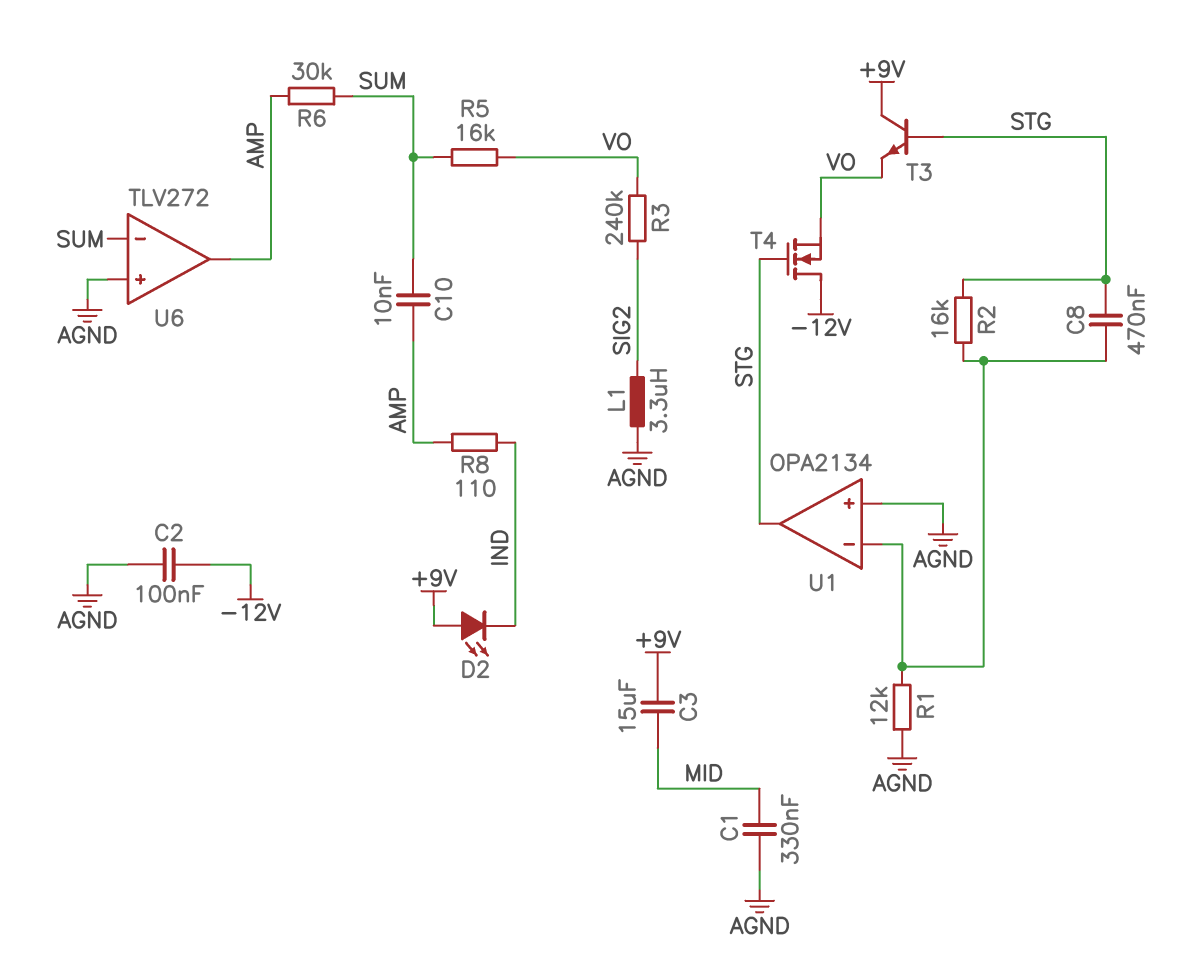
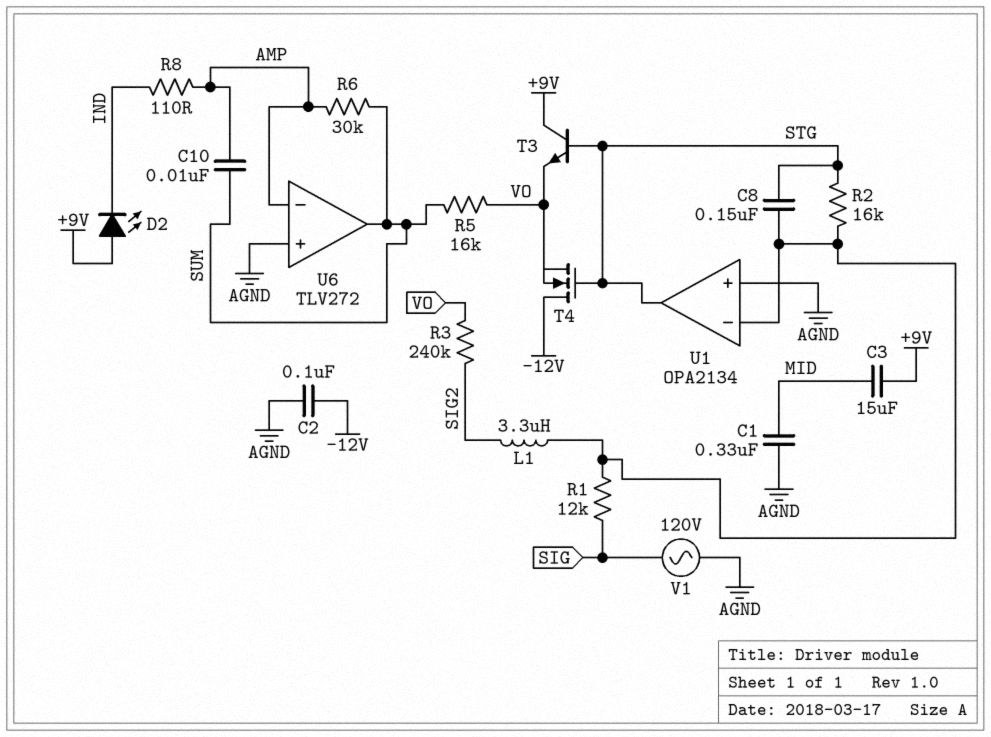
C8: 470nF (STG, U1/in-) -> 150nF (STG, U1/in-)
L1: 3.3uH (AGND, SIG2) -> 3.3uH (SIG2, U1/in-)
R1: 12k (AGND, U1/in-) -> 12k (SIG, U1/in-)
U6 pin in-: SUM -> AMP
U6 pin out: AMP -> SUM
V1: none -> AC 120V (AGND, SIG)

